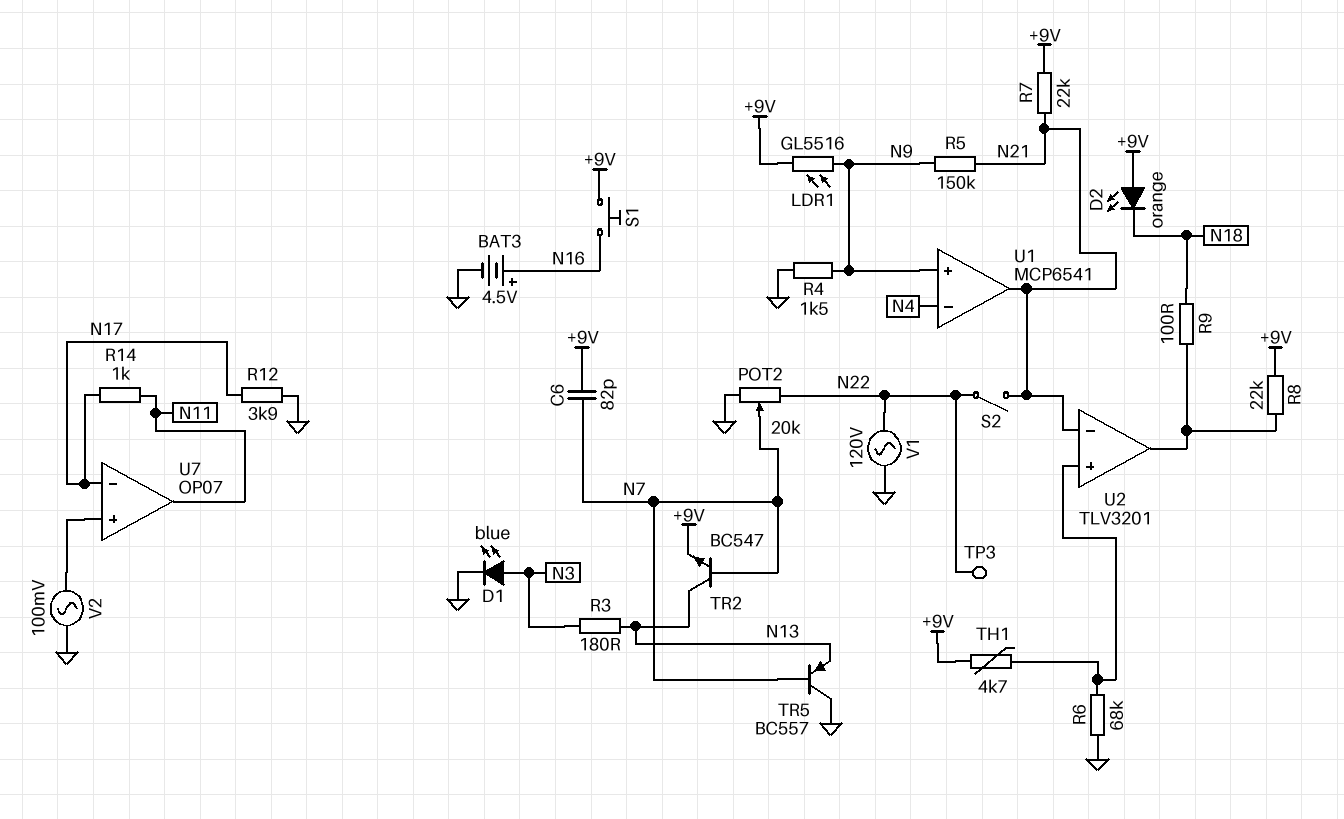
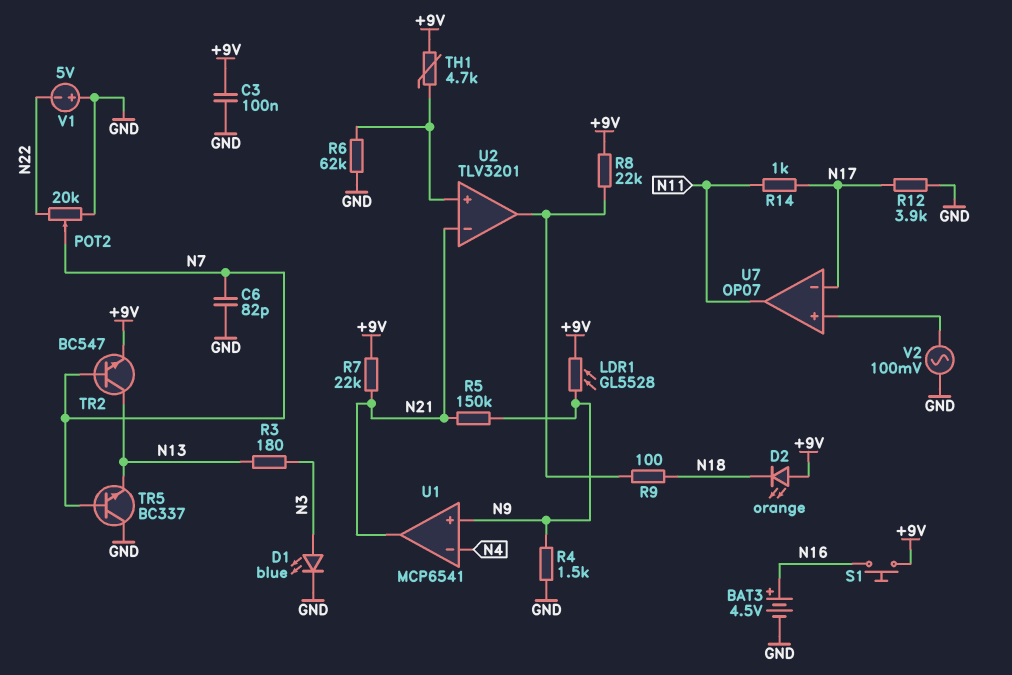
C3: none -> 100nF (+9V, GND)
C6: 82pF (+9V, N7) -> 82pF (GND, N7)
LDR1: GL5516 (+9V, N9) -> GL5528 (+9V, N9)
R6: 68k (GND, U2/in+) -> 62k (GND, U2/in+)
S2: switch (N21, N22) -> none
TP3: test point (N22) -> none
TR5: PNP BC557 (B N7, C GND, E N13) -> NPN BC337 (B N7, C GND, E N13)
V1: AC 120V (GND, N22) -> 5V (plus GND, minus N22)

